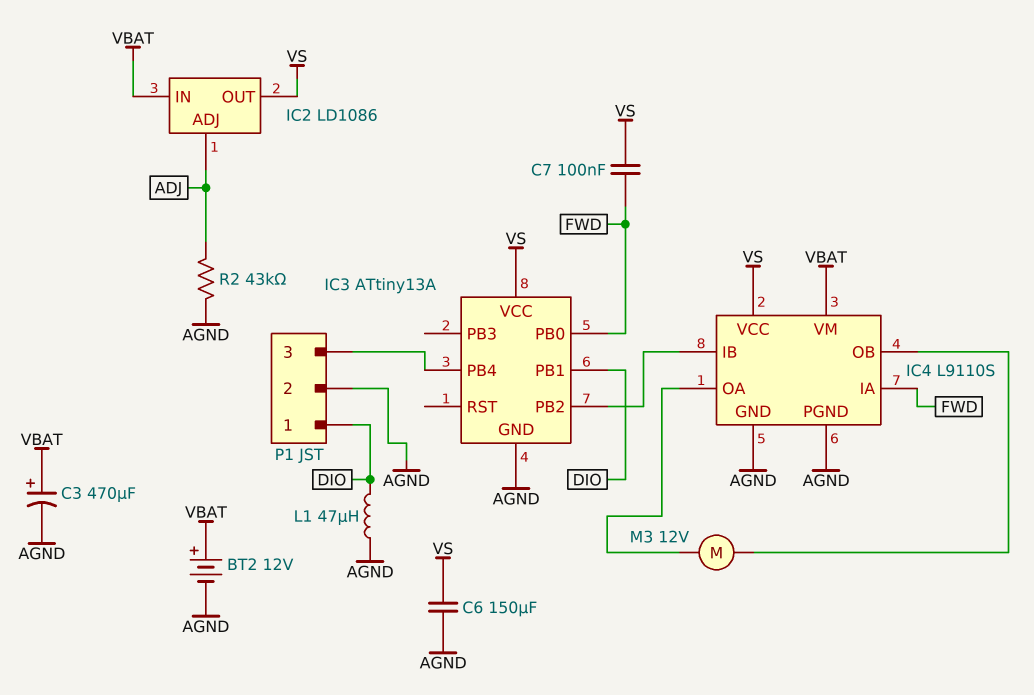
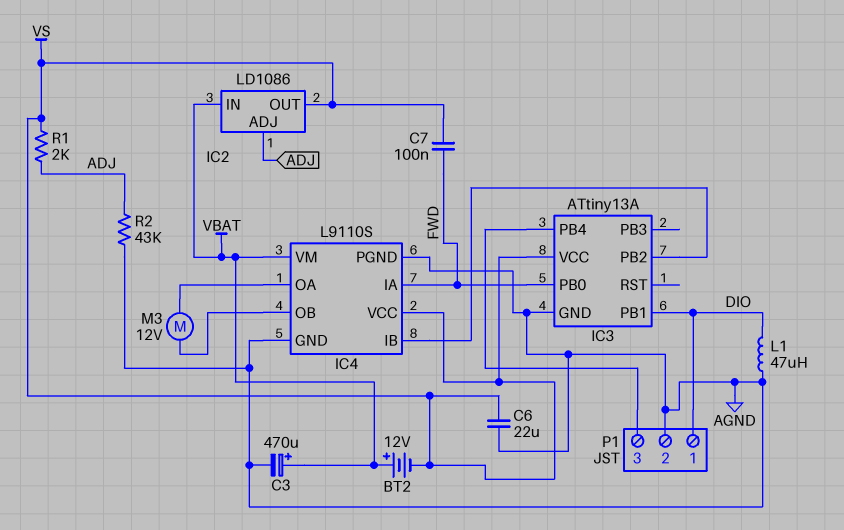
BT2: 12V (plus VBAT, minus AGND) -> 12V (plus VBAT, minus VS)
C6: 150uF (AGND, VS) -> 22uF (AGND, VS)
R1: none -> 2k (ADJ, VS)

